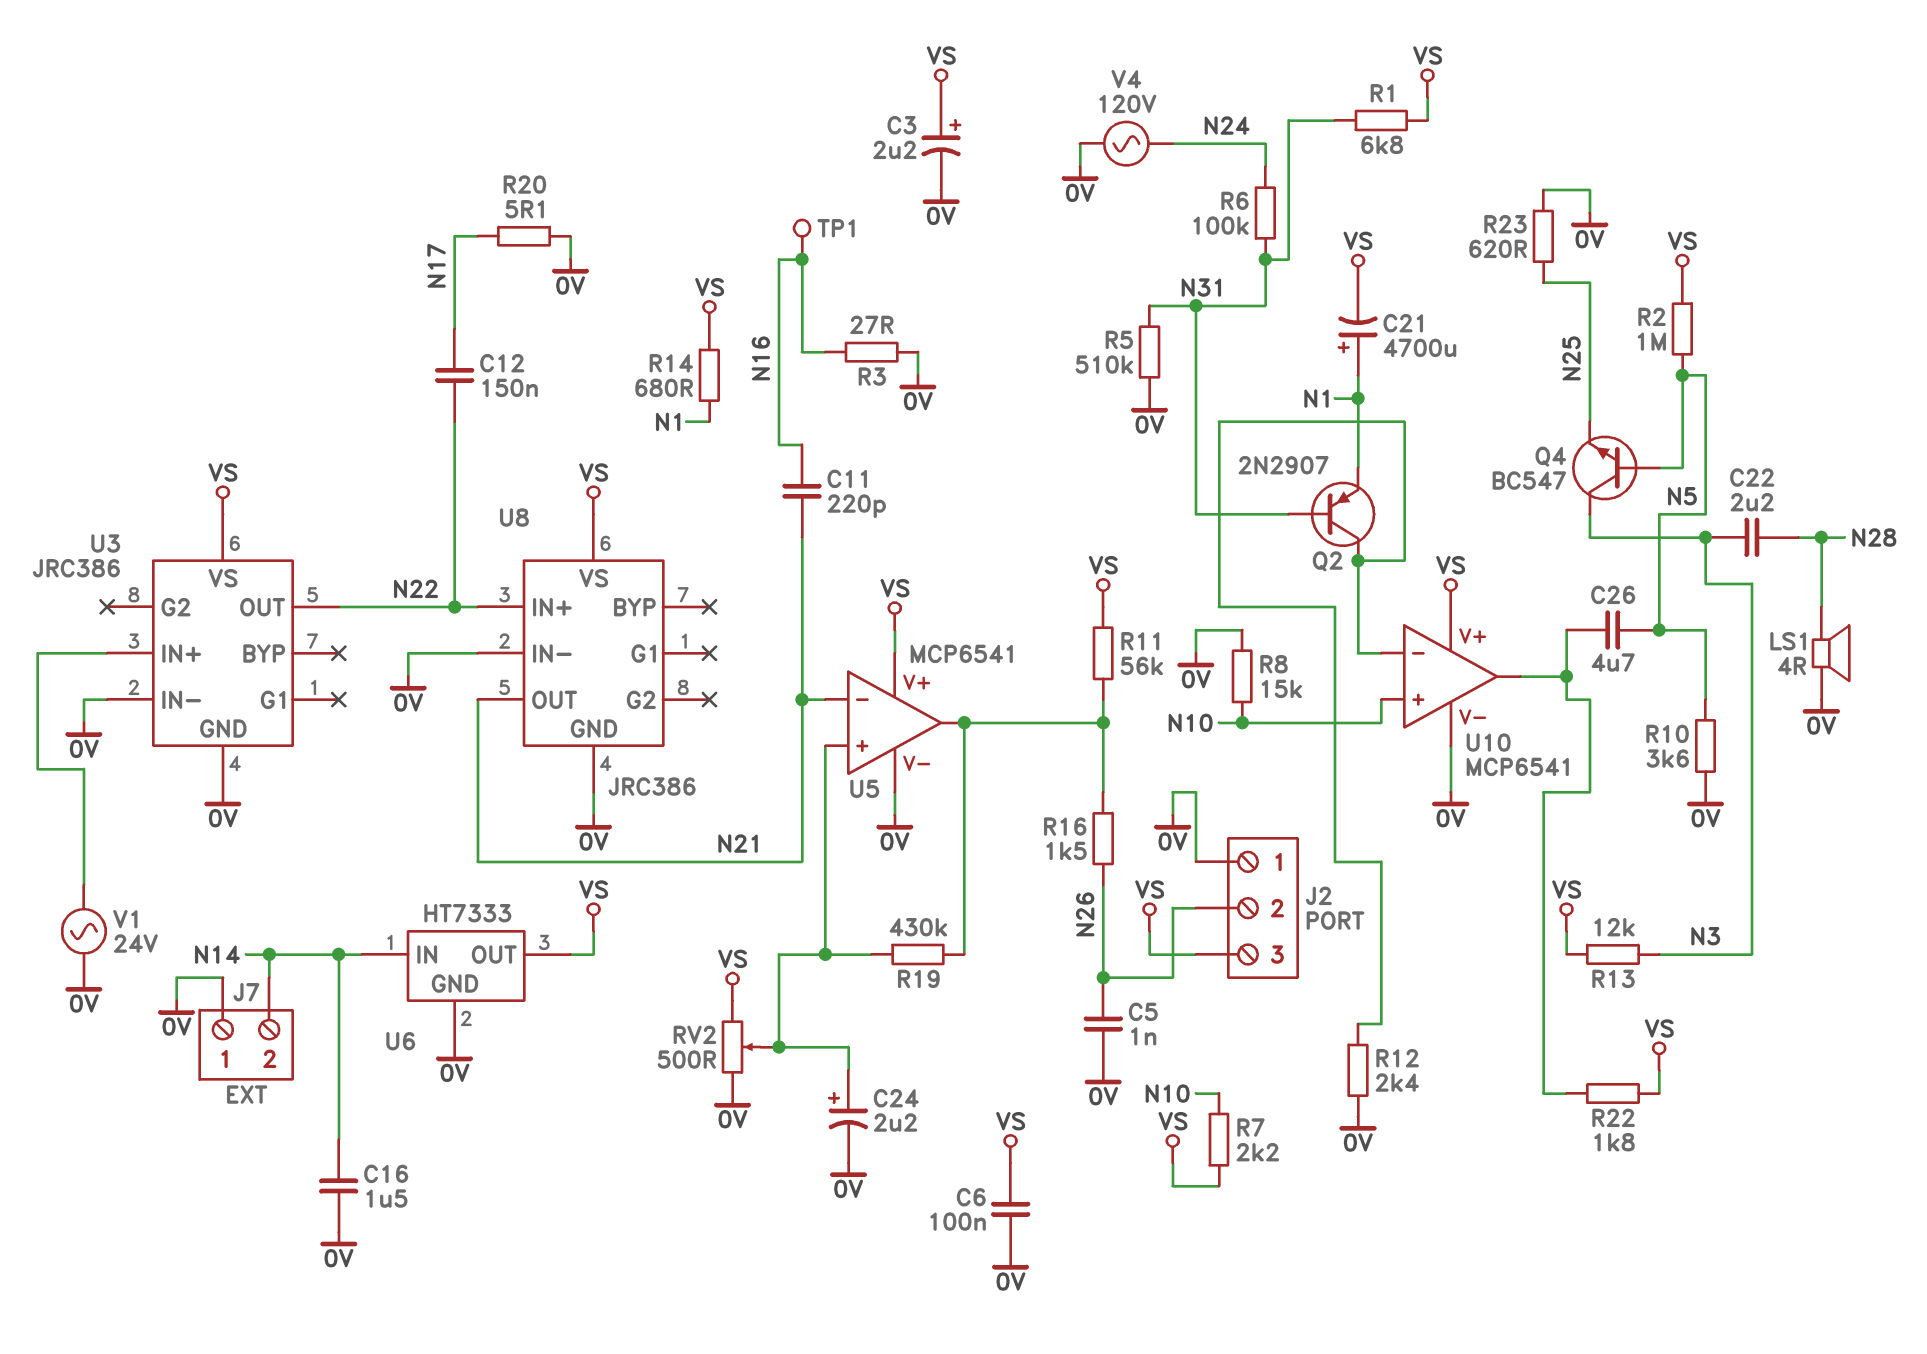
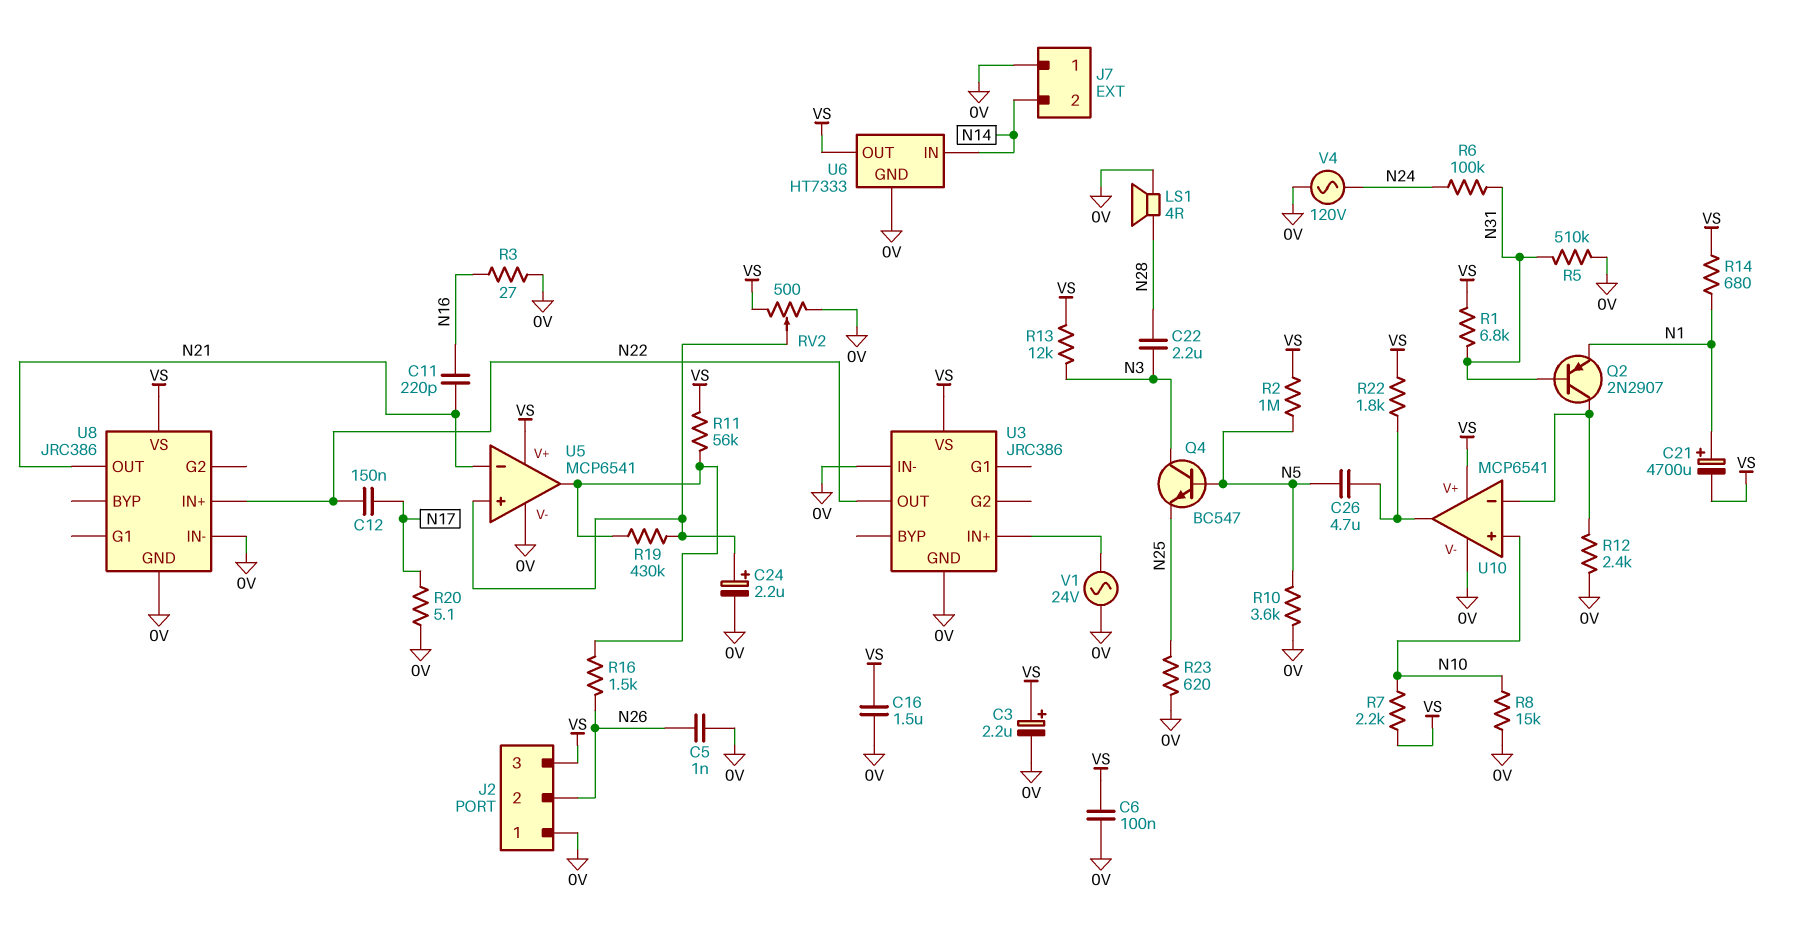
C16: 1.5uF (0V, N14) -> 1.5uF (0V, VS)
TP1: test point (N16) -> none

